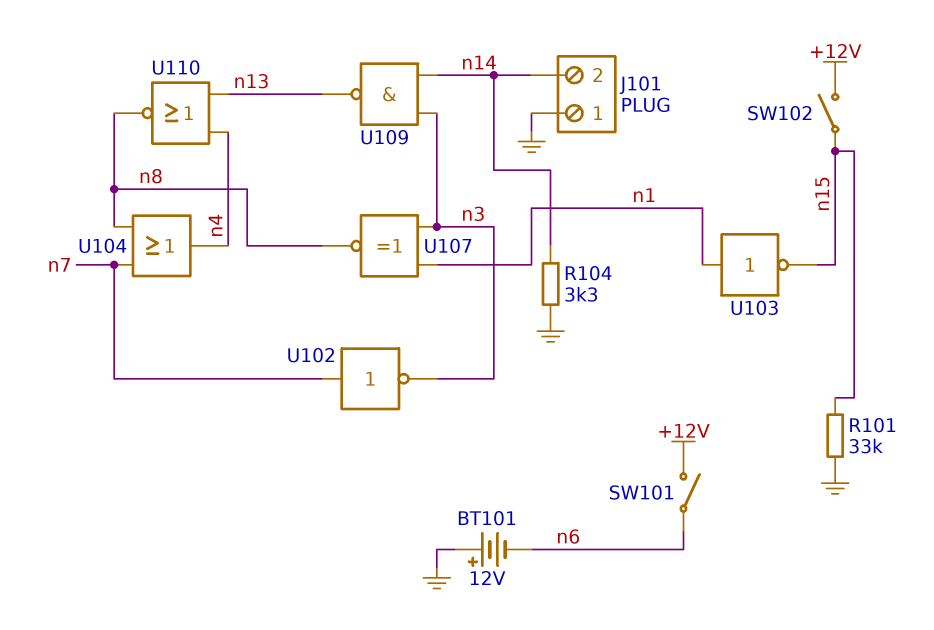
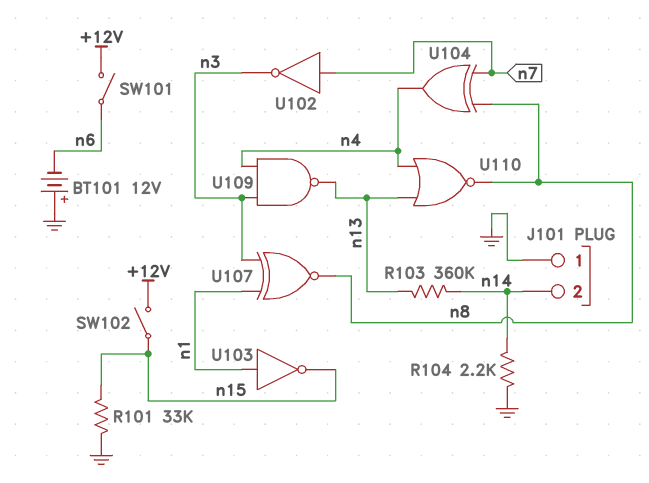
R103: none -> 360k (n13, n14)
R104: 3.3k (GND, n14) -> 2.2k (GND, n14)
U104: OR (in n7, in n8, out n4) -> XOR (in n7, in n8, out n4)
U109: NAND (in n3, in n14, out n13) -> NAND (in n3, in n4, out n13)

